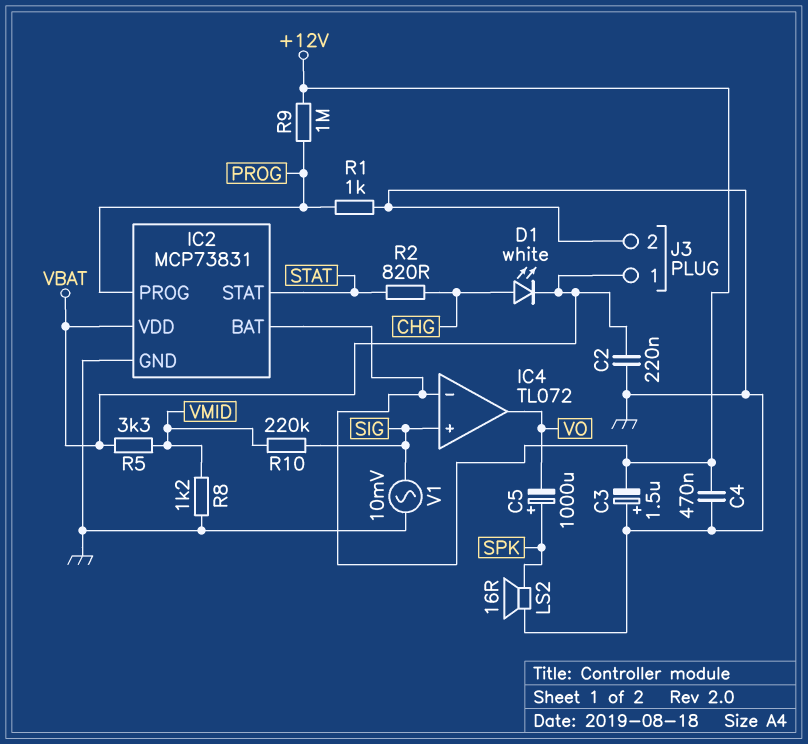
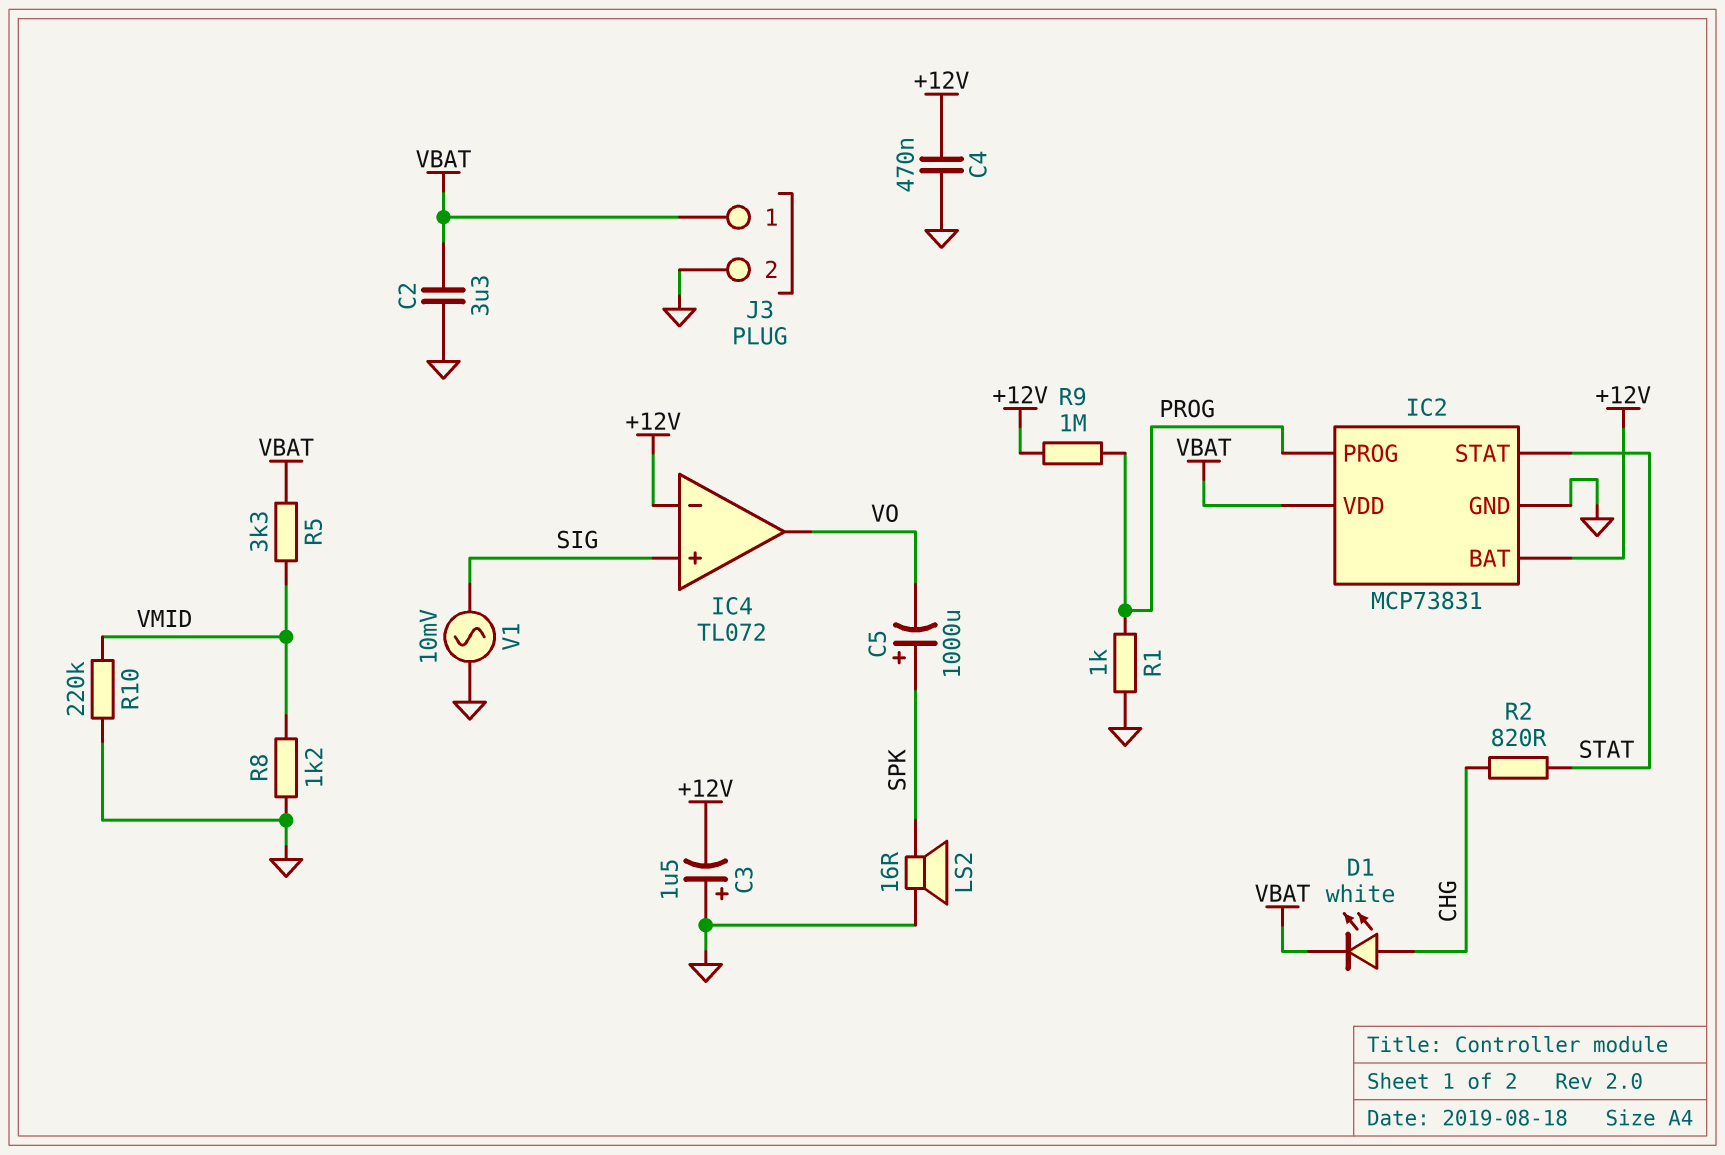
C2: 220nF (GND, VBAT) -> 3.3uF (GND, VBAT)
R10: 220k (SIG, VMID) -> 220k (GND, VMID)

